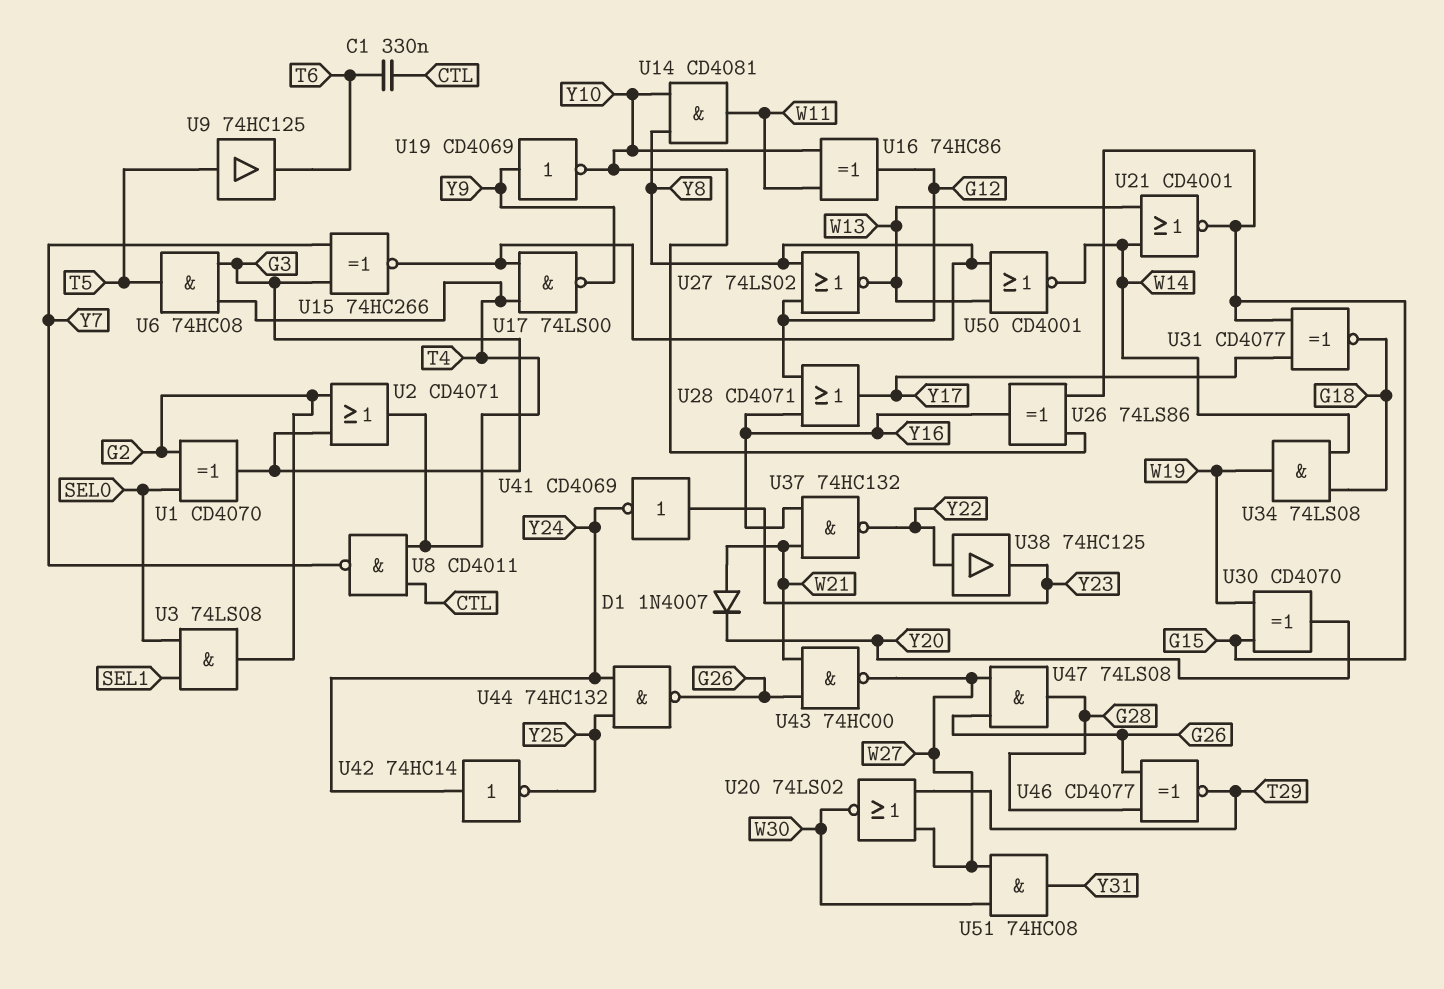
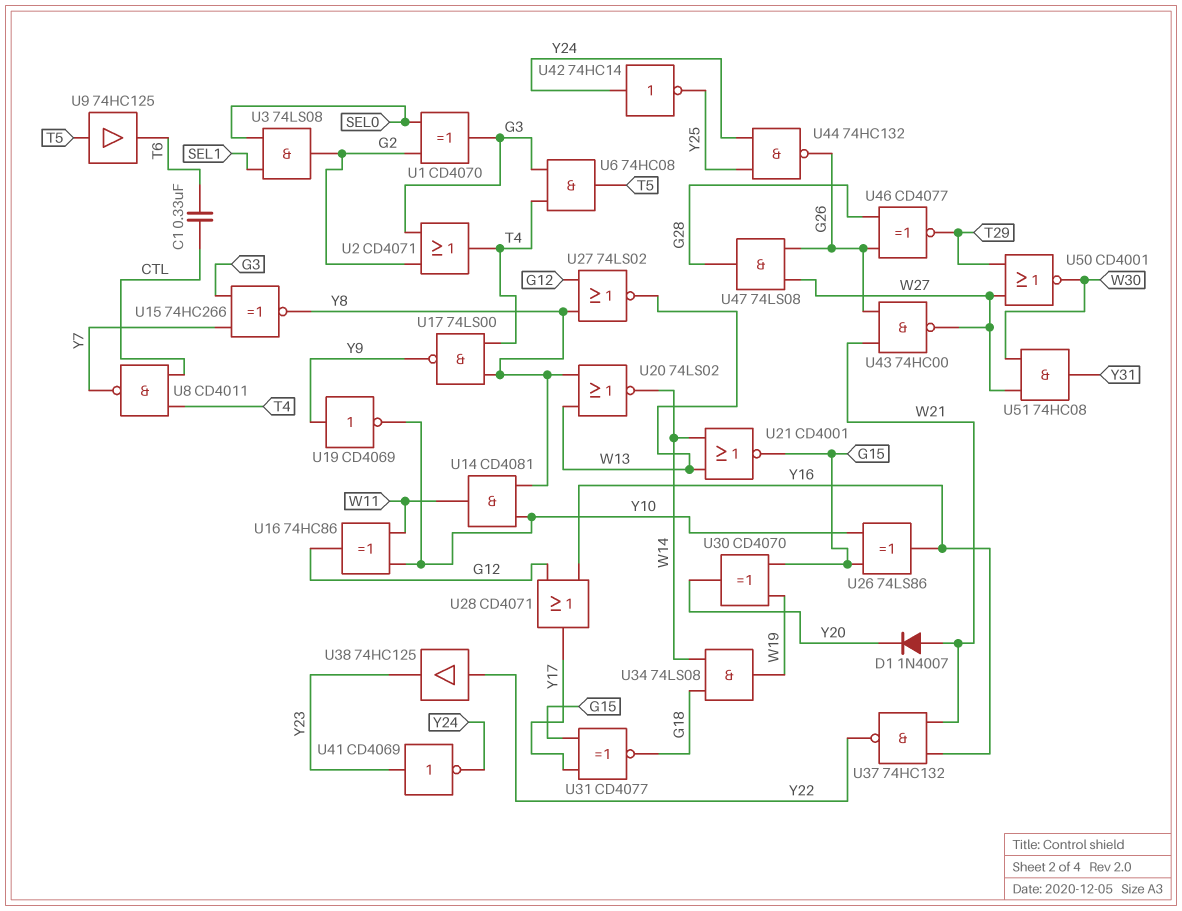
U20: NOR 74LS02 (in T29, in W27, out W30) -> NOR 74LS02 (in W13, in Y8, out W14)
U50: NOR CD4001 (in W13, in Y8, out W14) -> NOR CD4001 (in T29, in W27, out W30)

